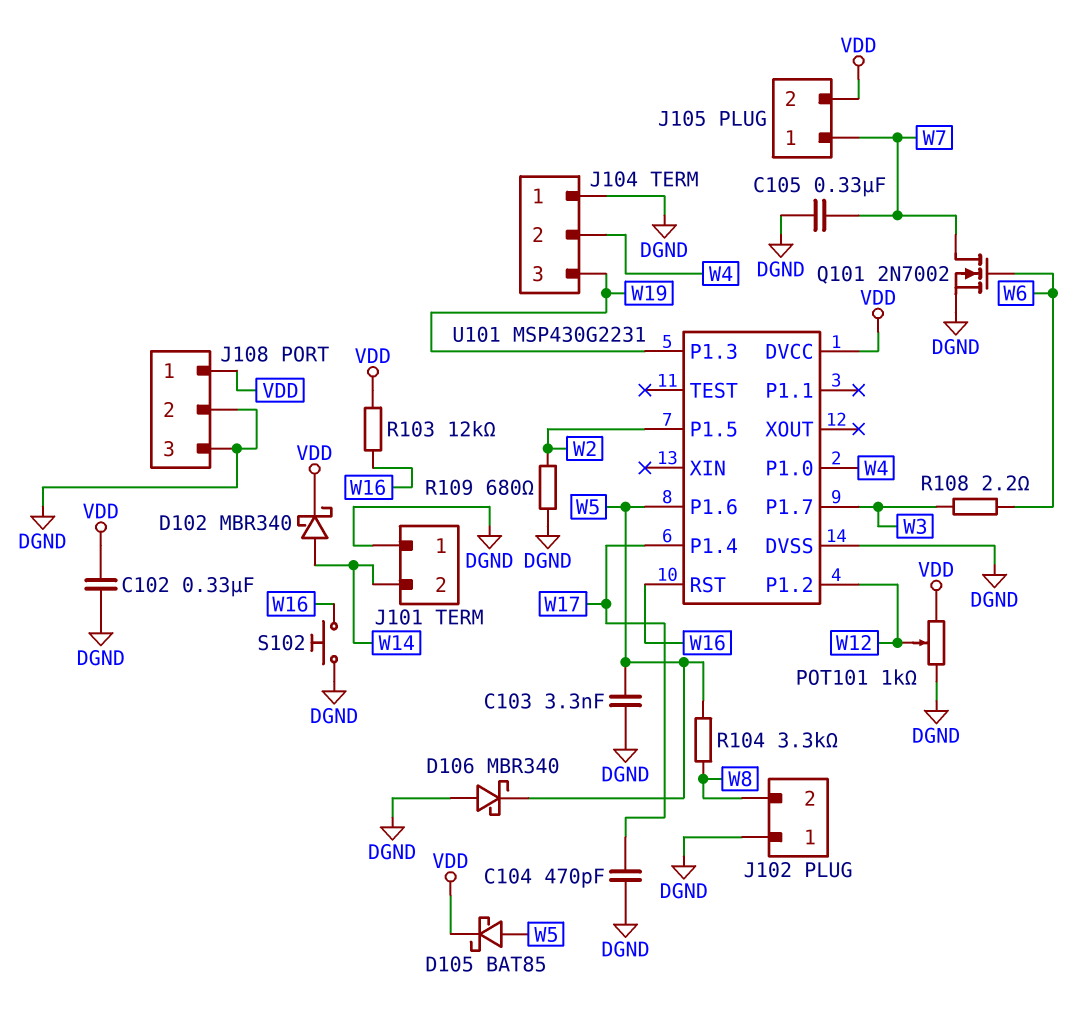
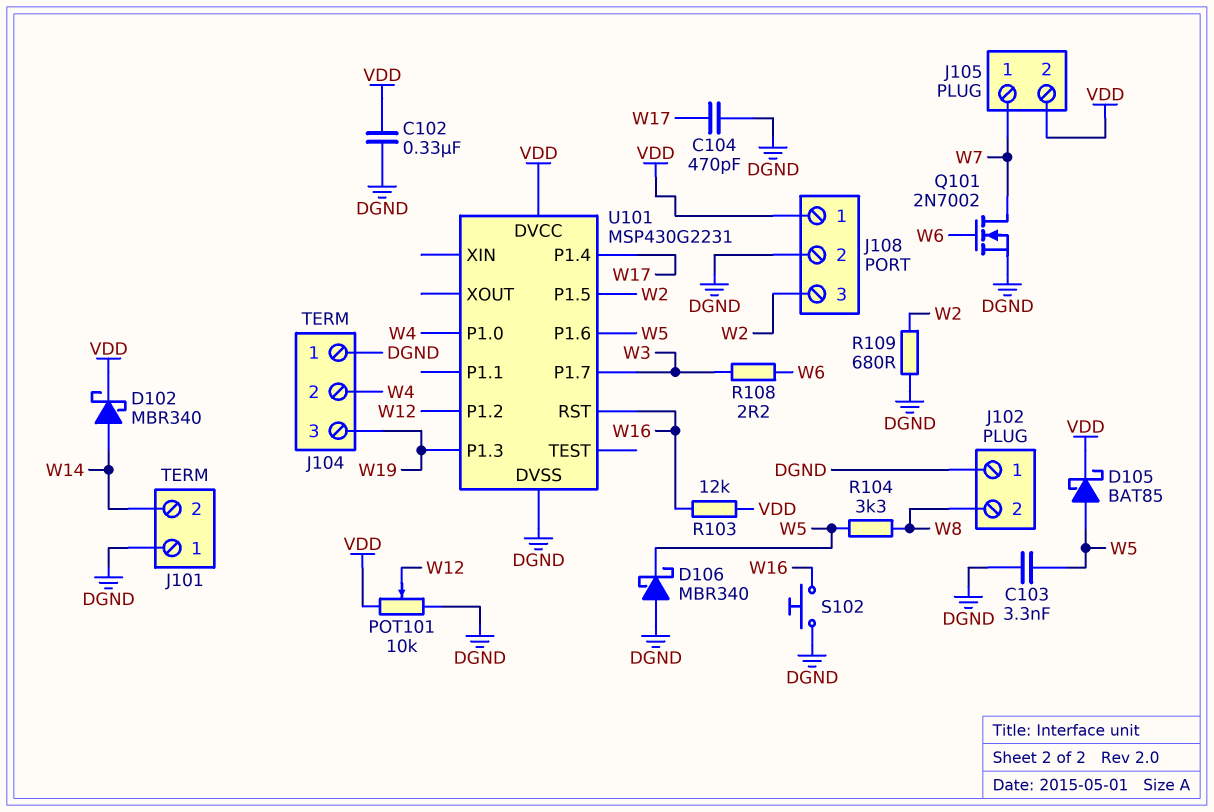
C105: 330nF (DGND, W7) -> none
J108 pin 3: DGND -> W2
POT101: 1k (DGND, VDD, wiper W12) -> 10k (DGND, VDD, wiper W12)

